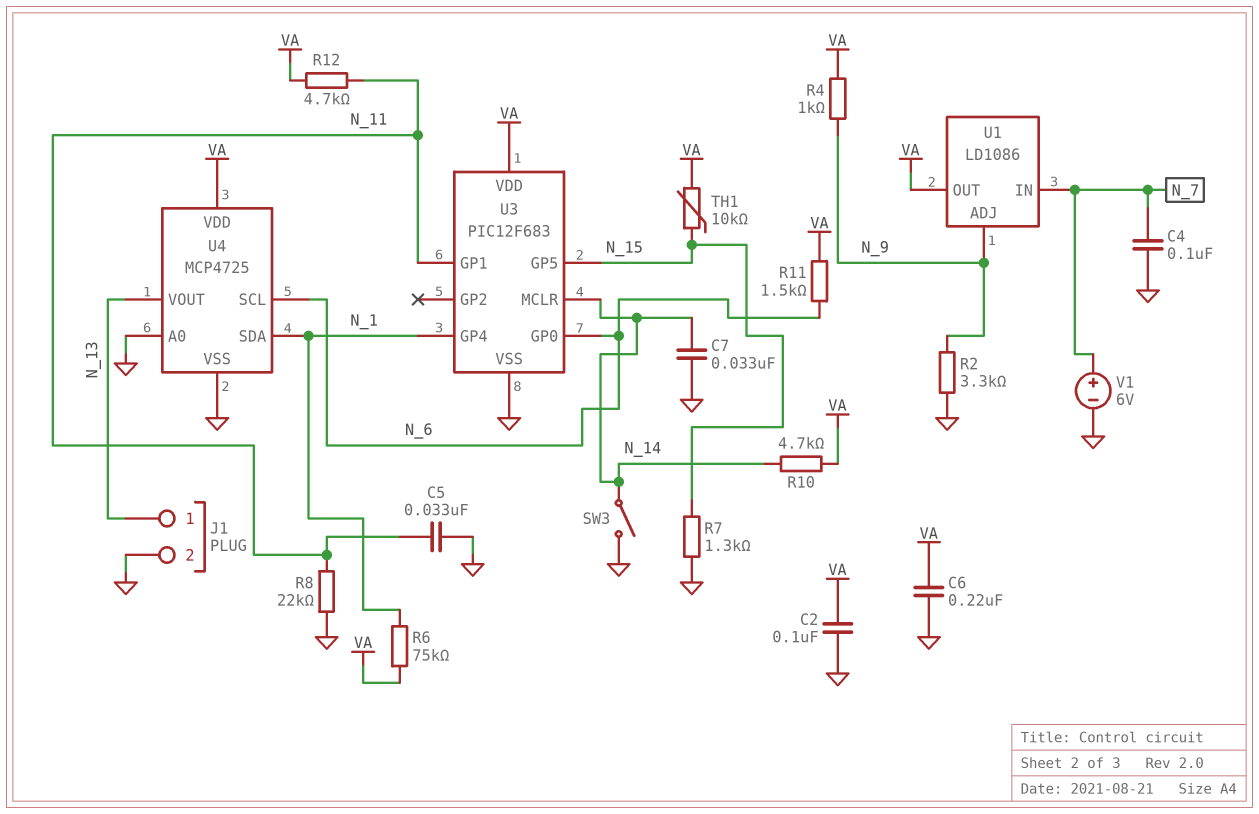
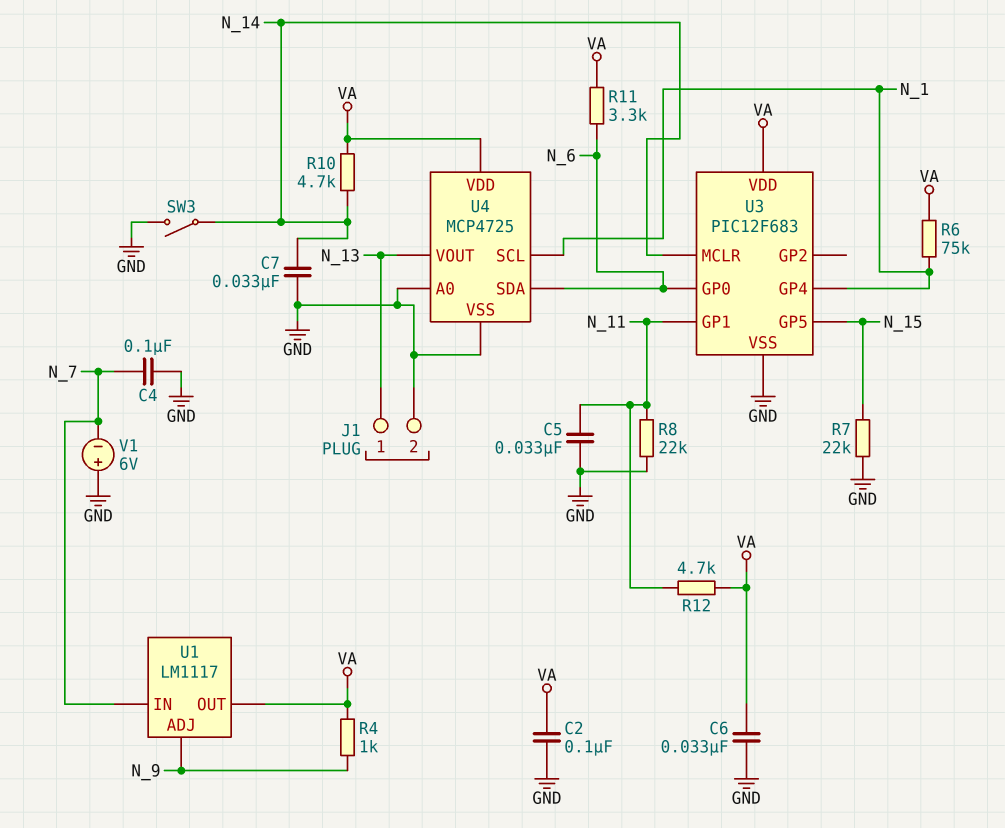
C6: 220nF (GND, VA) -> 33nF (GND, VA)
R2: 3.3k (GND, N_9) -> none
R7: 1.3k (GND, N_15) -> 22k (GND, N_15)
R11: 1.5k (N_6, VA) -> 3.3k (N_6, VA)
TH1: 10k (N_15, VA) -> none
U1: LD1086 -> LM1117
U4 pin SCL: N_6 -> N_1
U4 pin SDA: N_1 -> N_6
V1: 6V (plus N_7, minus GND) -> 6V (plus GND, minus N_7)

